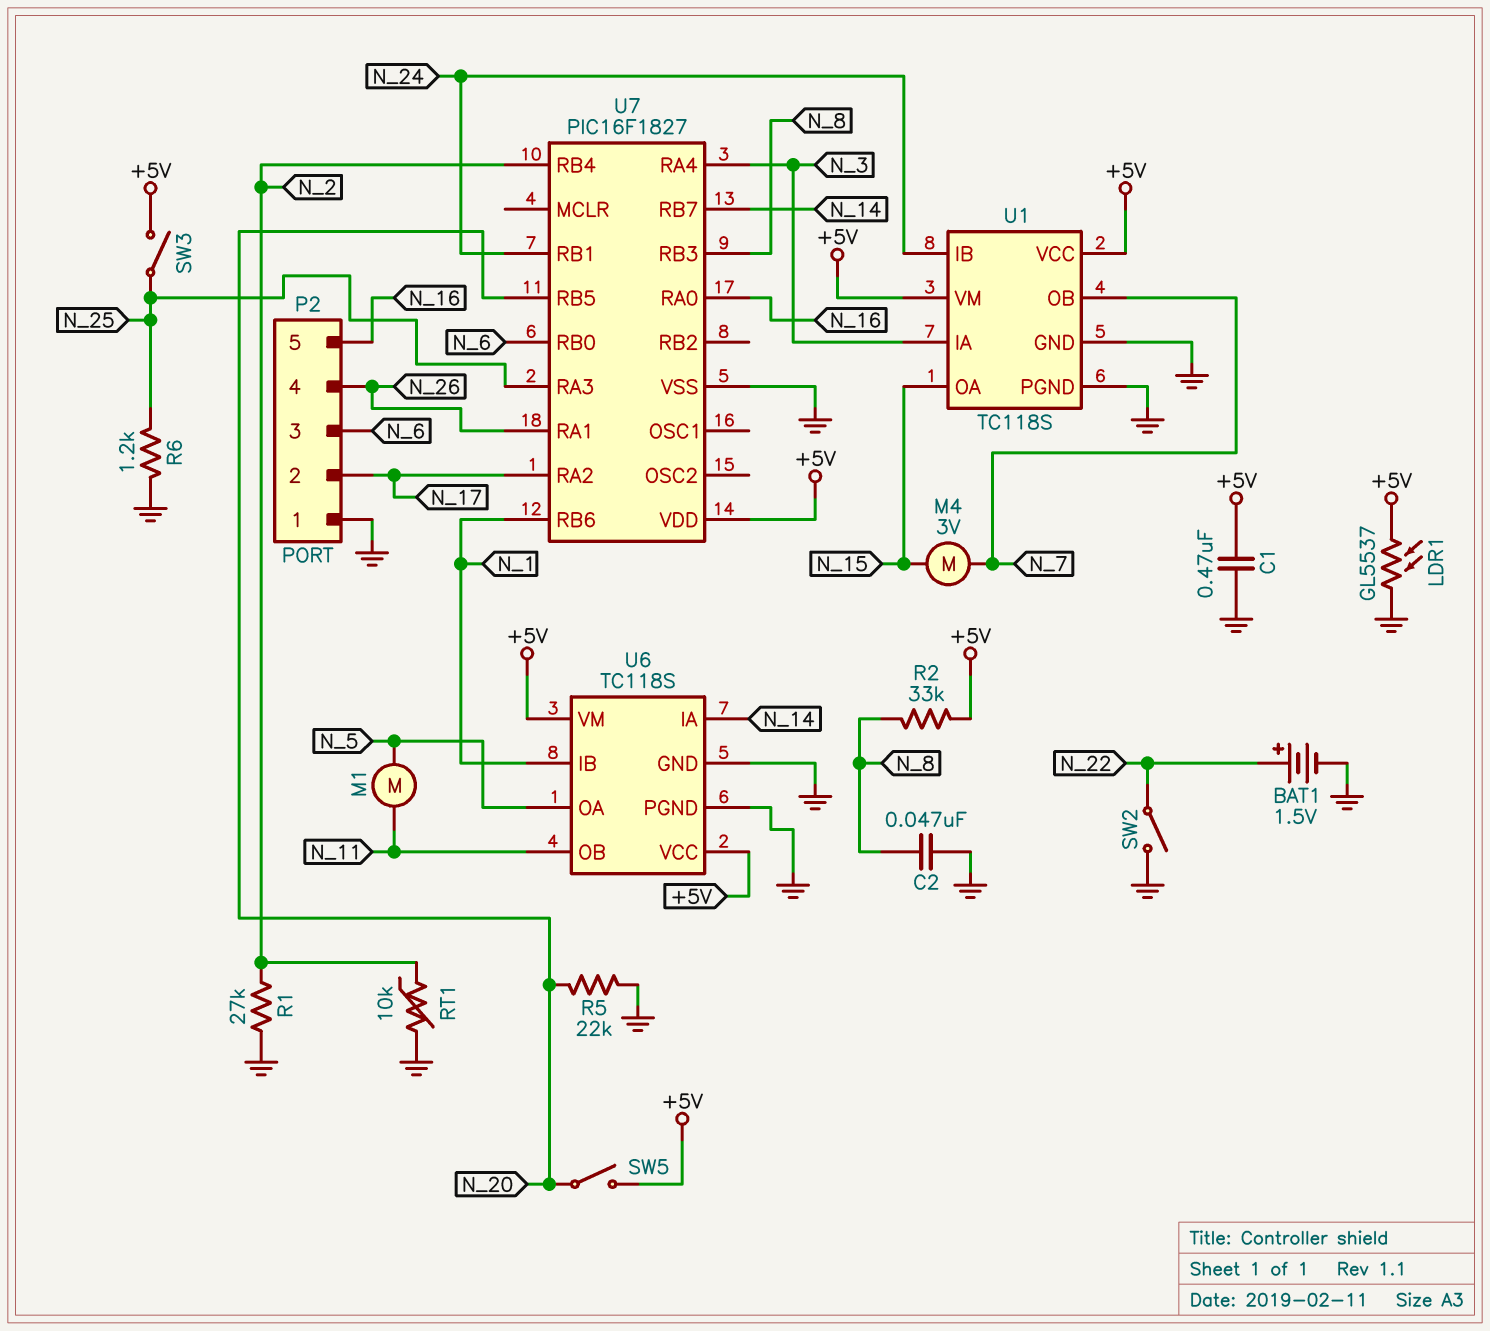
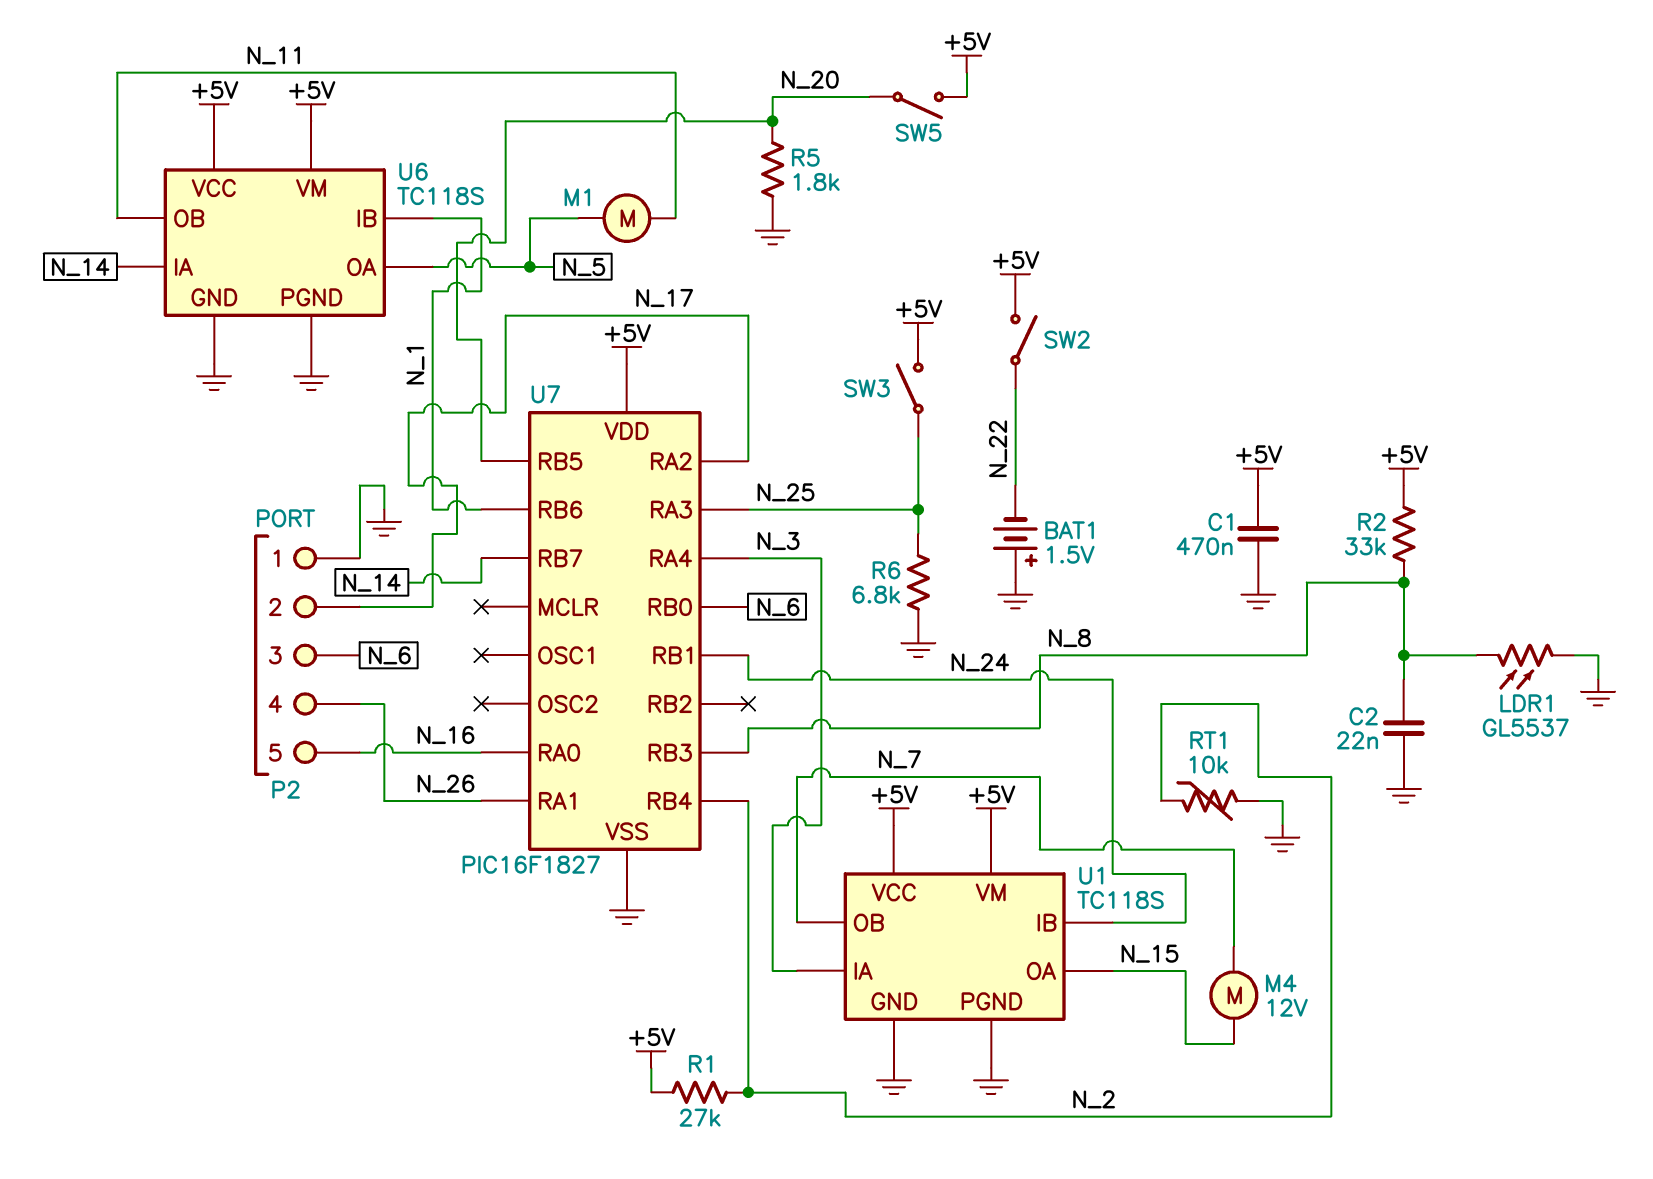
BAT1: 1.5V (plus N_22, minus GND) -> 1.5V (plus GND, minus N_22)
C2: 47nF (GND, N_8) -> 22nF (GND, N_8)
LDR1: GL5537 (+5V, GND) -> GL5537 (GND, N_8)
M4: motor 3V (N_7, N_15) -> motor 12V (N_7, N_15)
R1: 27k (GND, N_2) -> 27k (+5V, N_2)
R5: 22k (GND, N_20) -> 1.8k (GND, N_20)
R6: 1.2k (GND, N_25) -> 6.8k (GND, N_25)
SW2: switch (GND, N_22) -> switch (+5V, N_22)

